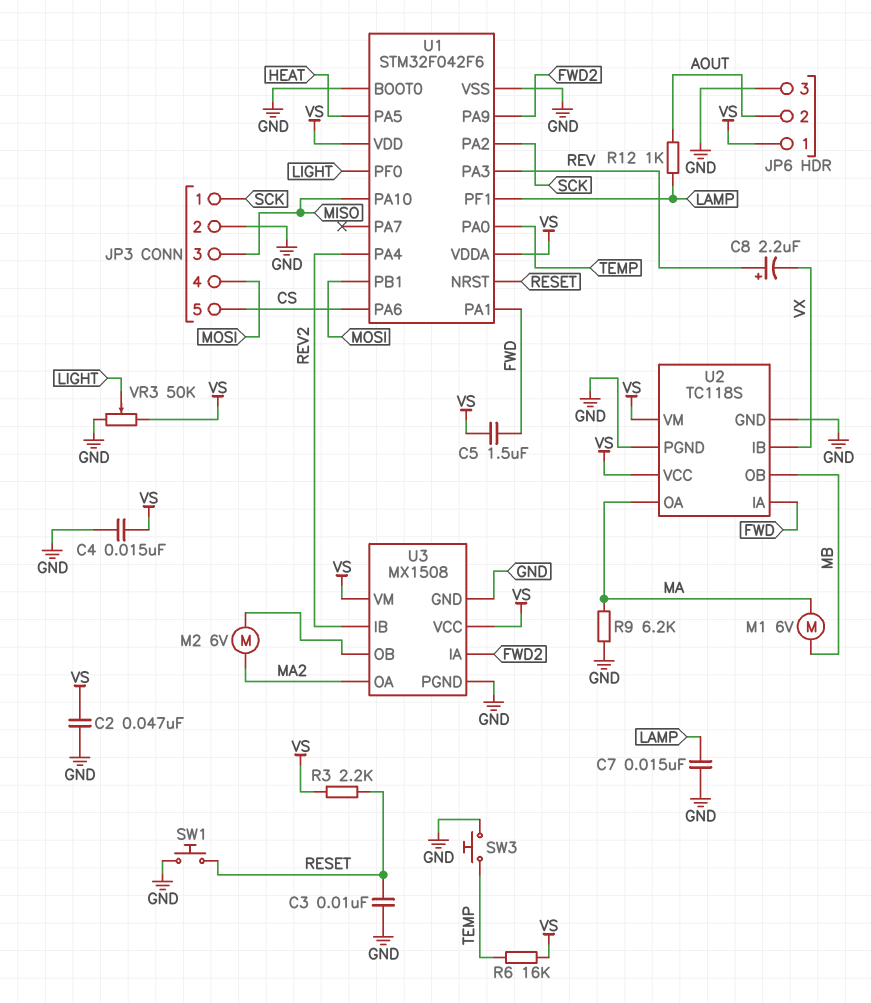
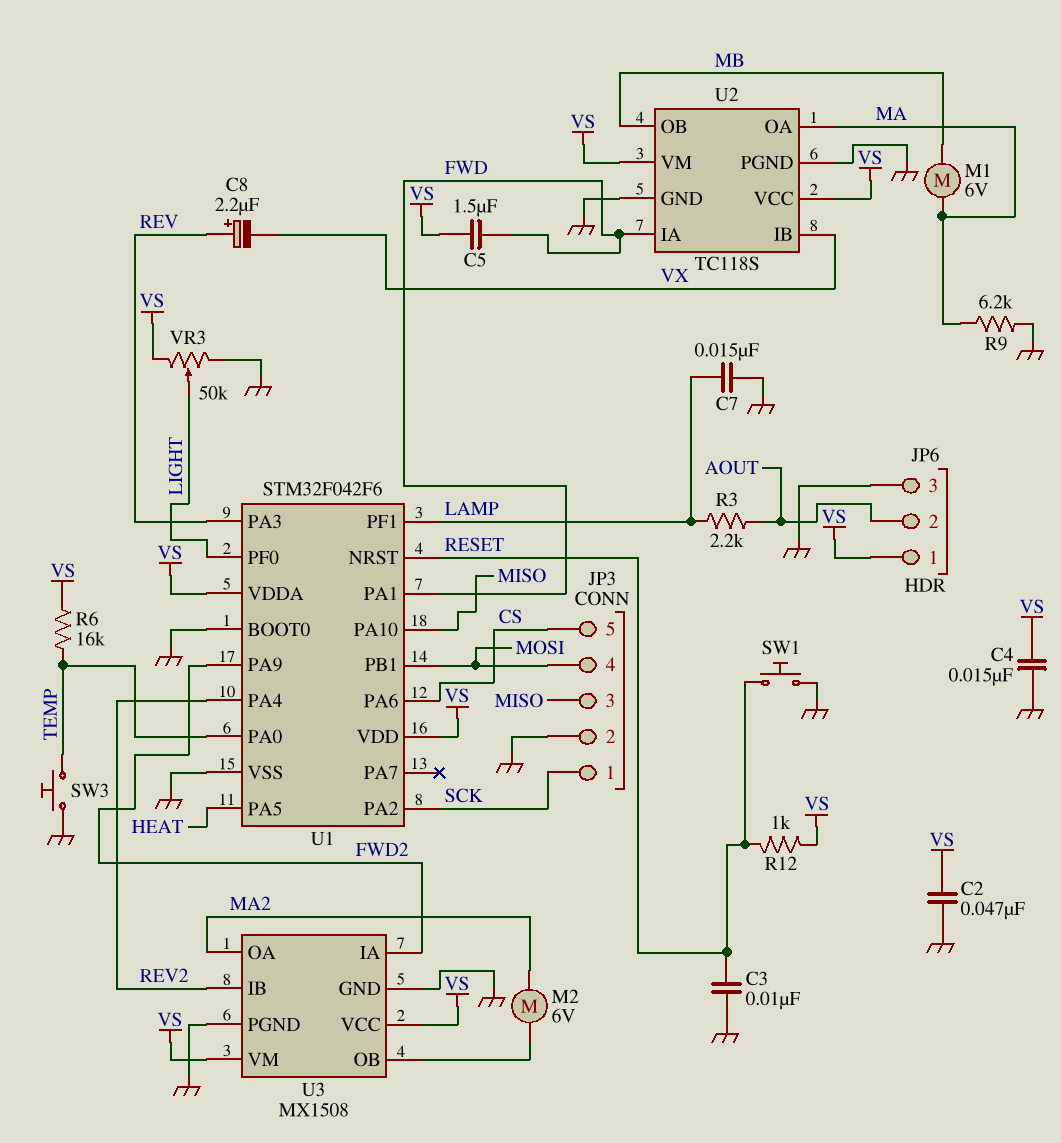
R3: 2.2k (RESET, VS) -> 2.2k (AOUT, LAMP)
R12: 1k (AOUT, LAMP) -> 1k (RESET, VS)

